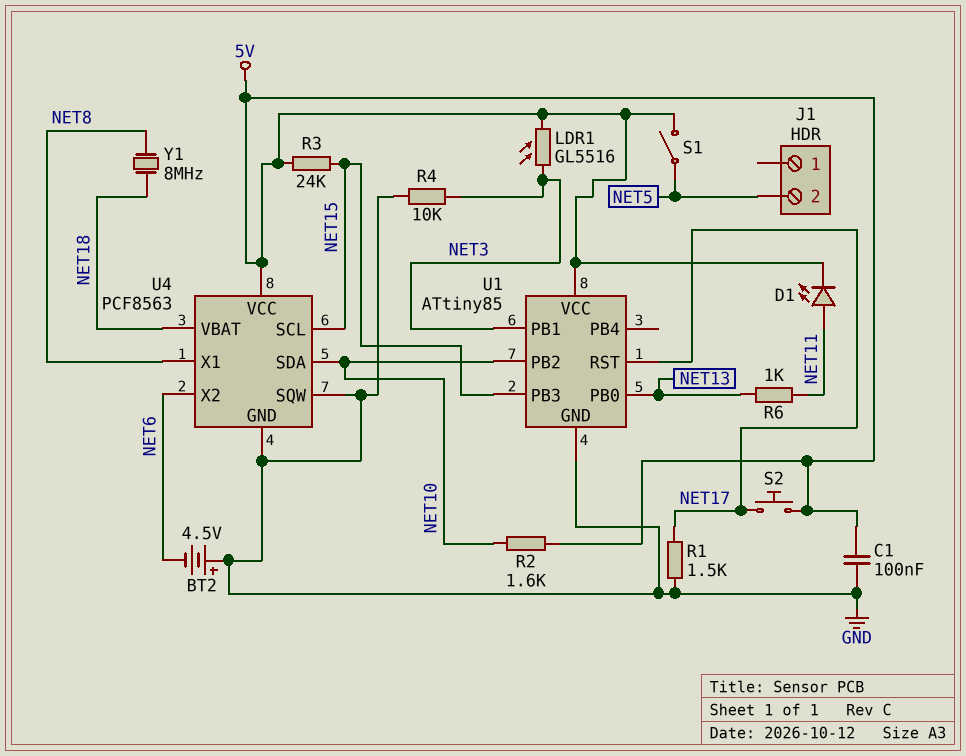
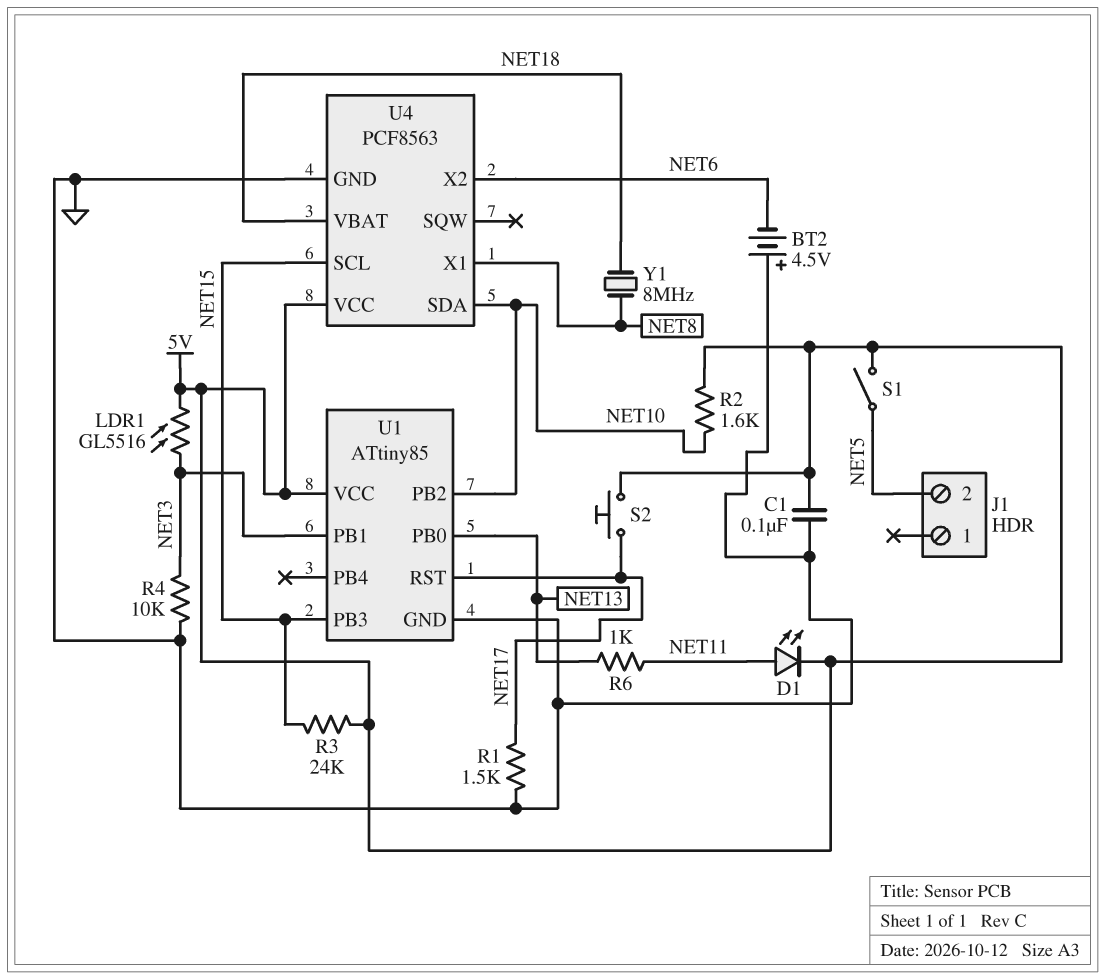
U4 pin SQW: GND -> none

